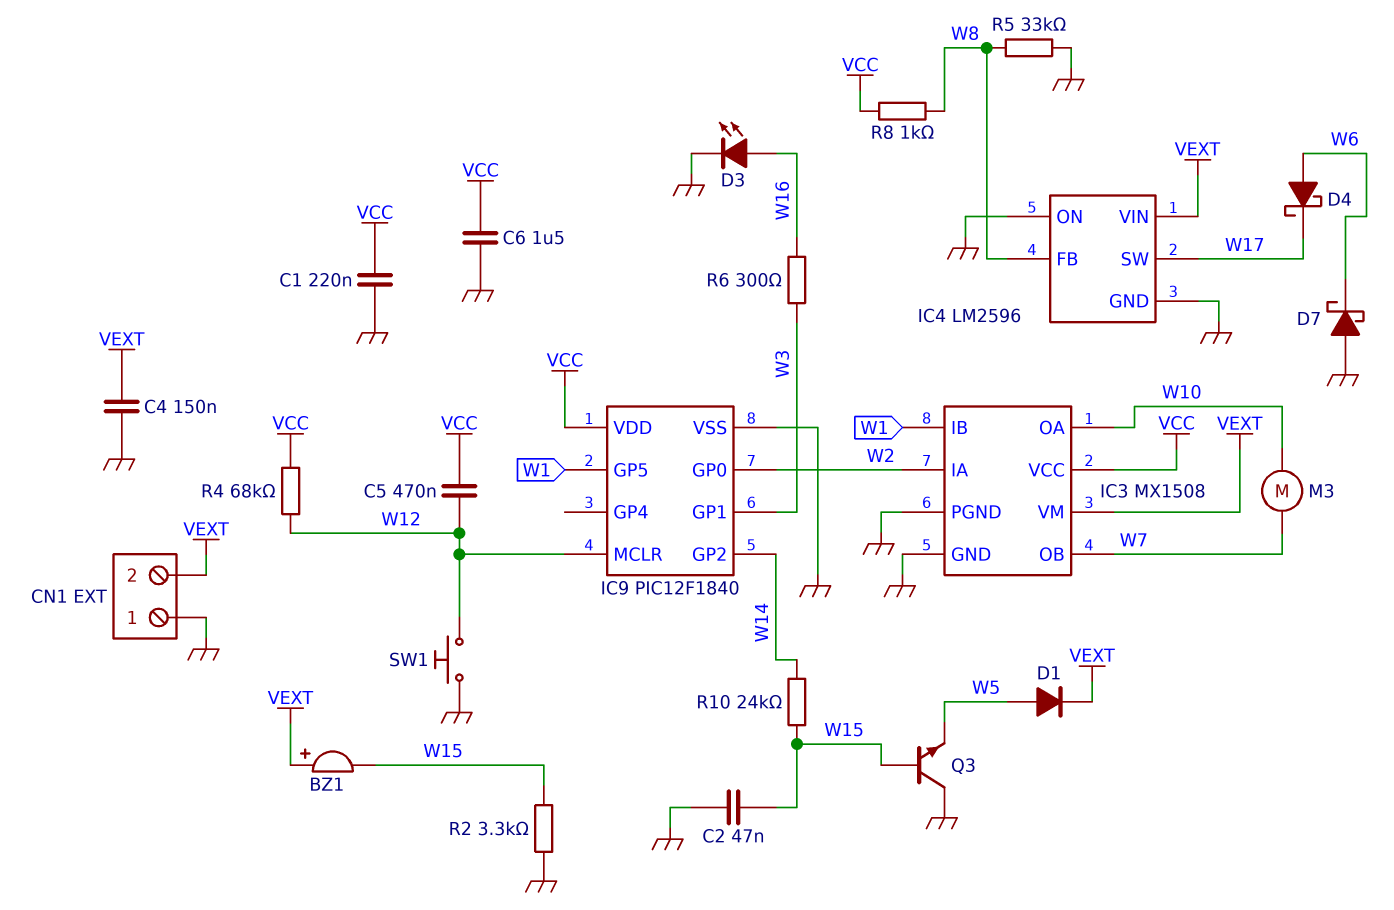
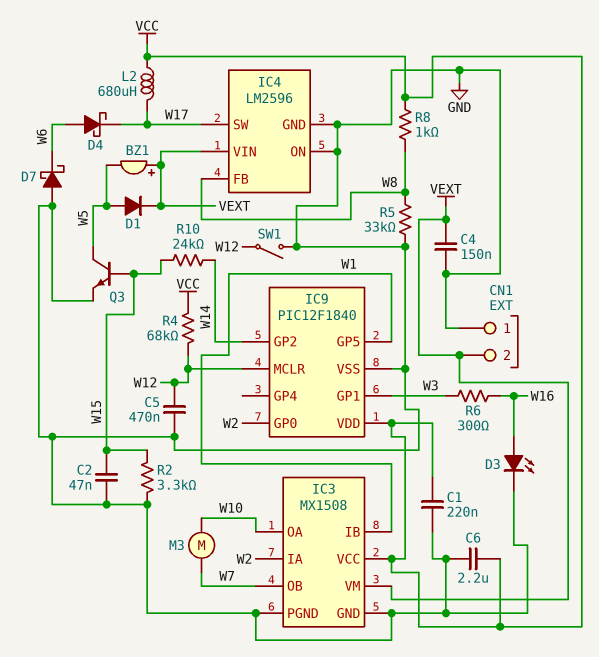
BZ1: buzzer (plus VEXT, minus W15) -> buzzer (plus VEXT, minus W5)
C5: 470nF (VCC, W12) -> 470nF (GND, W12)
C6: 1.5uF (GND, VCC) -> 2.2uF (GND, VCC)
L2: none -> 680uH (VCC, W17)
Q3: NPN (B W15, C GND, E W5) -> NPN (B W15, C W5, E GND)
SW1: button (GND, W12) -> switch (GND, W12)

